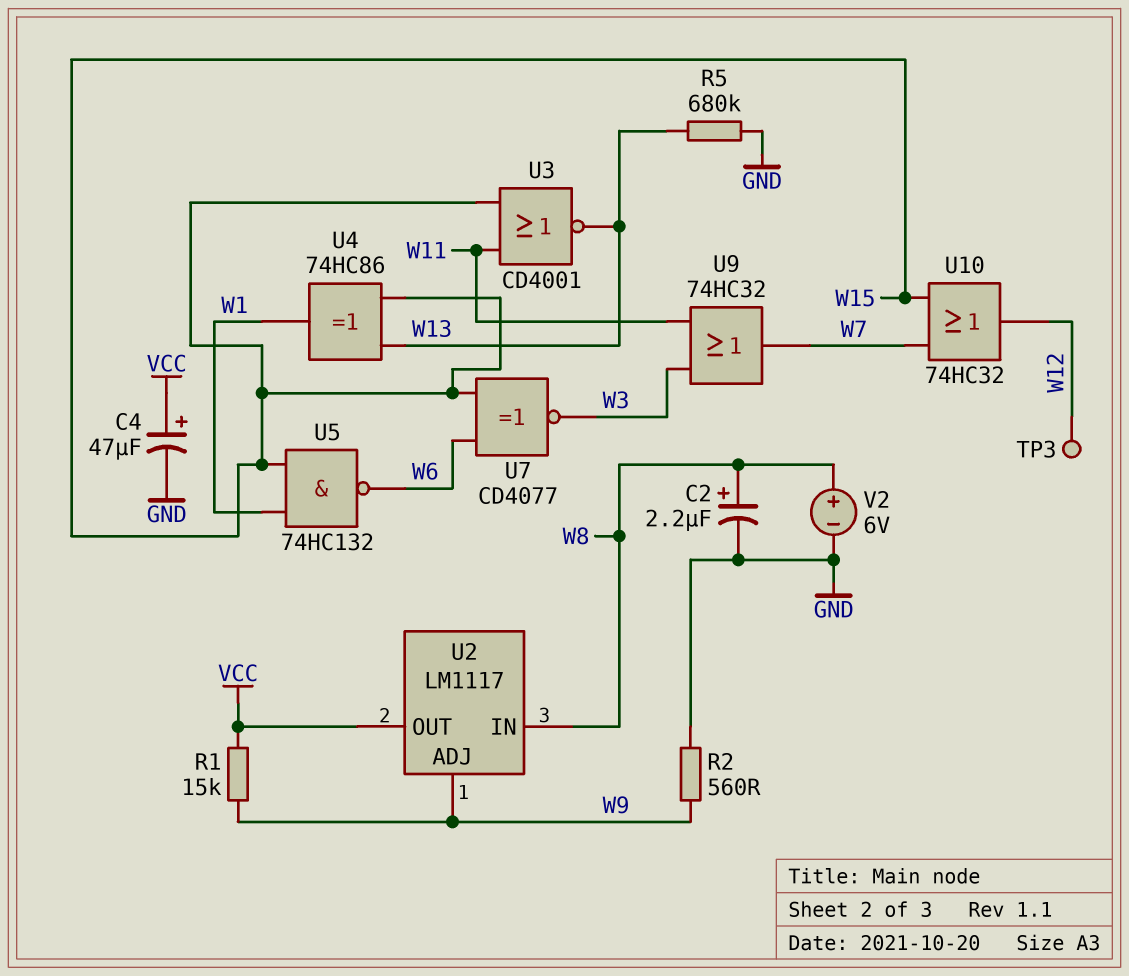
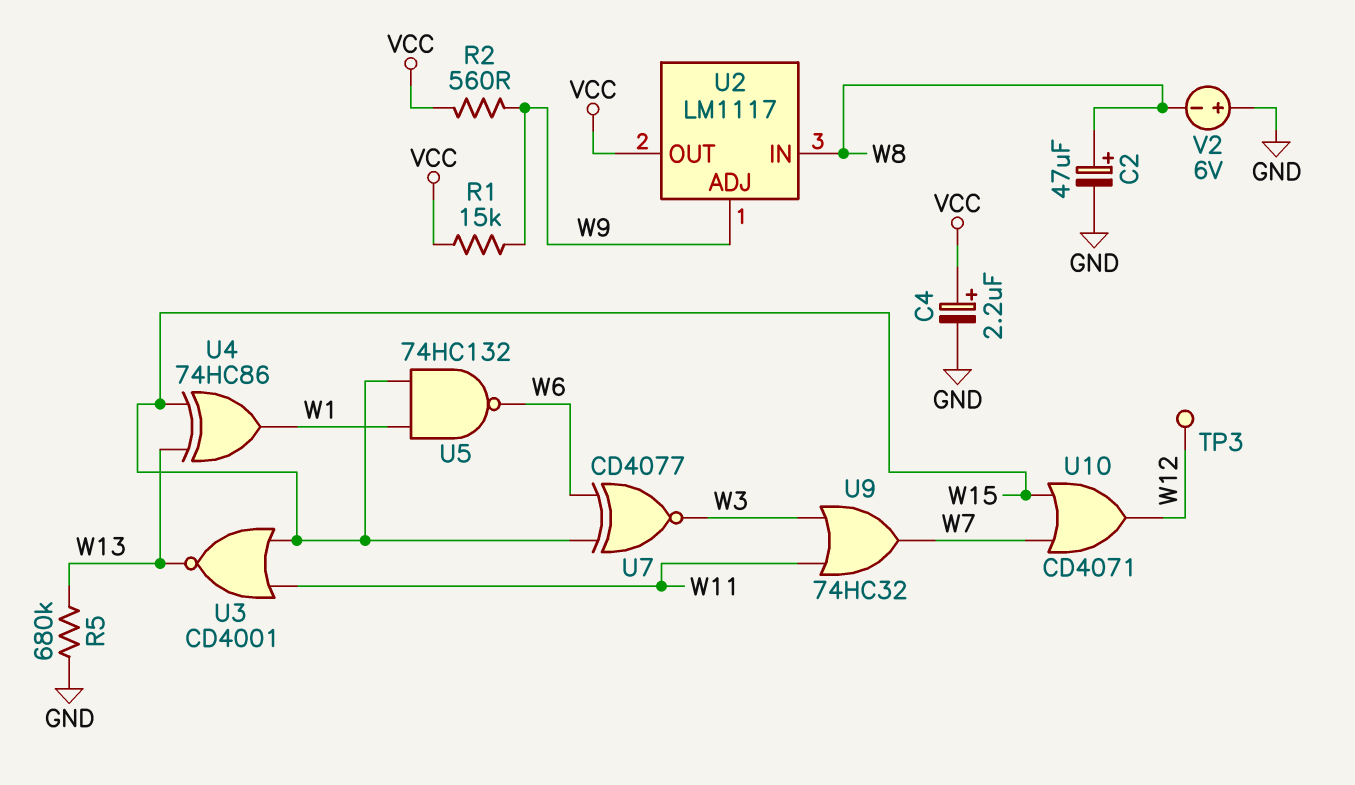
C2: 2.2uF (plus W8, minus GND) -> 47uF (plus W8, minus GND)
C4: 47uF (plus VCC, minus GND) -> 2.2uF (plus VCC, minus GND)
R2: 560 (GND, W9) -> 560 (VCC, W9)
U10: OR 74HC32 (in W7, in W15, out W12) -> OR CD4071 (in W7, in W15, out W12)
V2: 6V (plus W8, minus GND) -> 6V (plus GND, minus W8)

